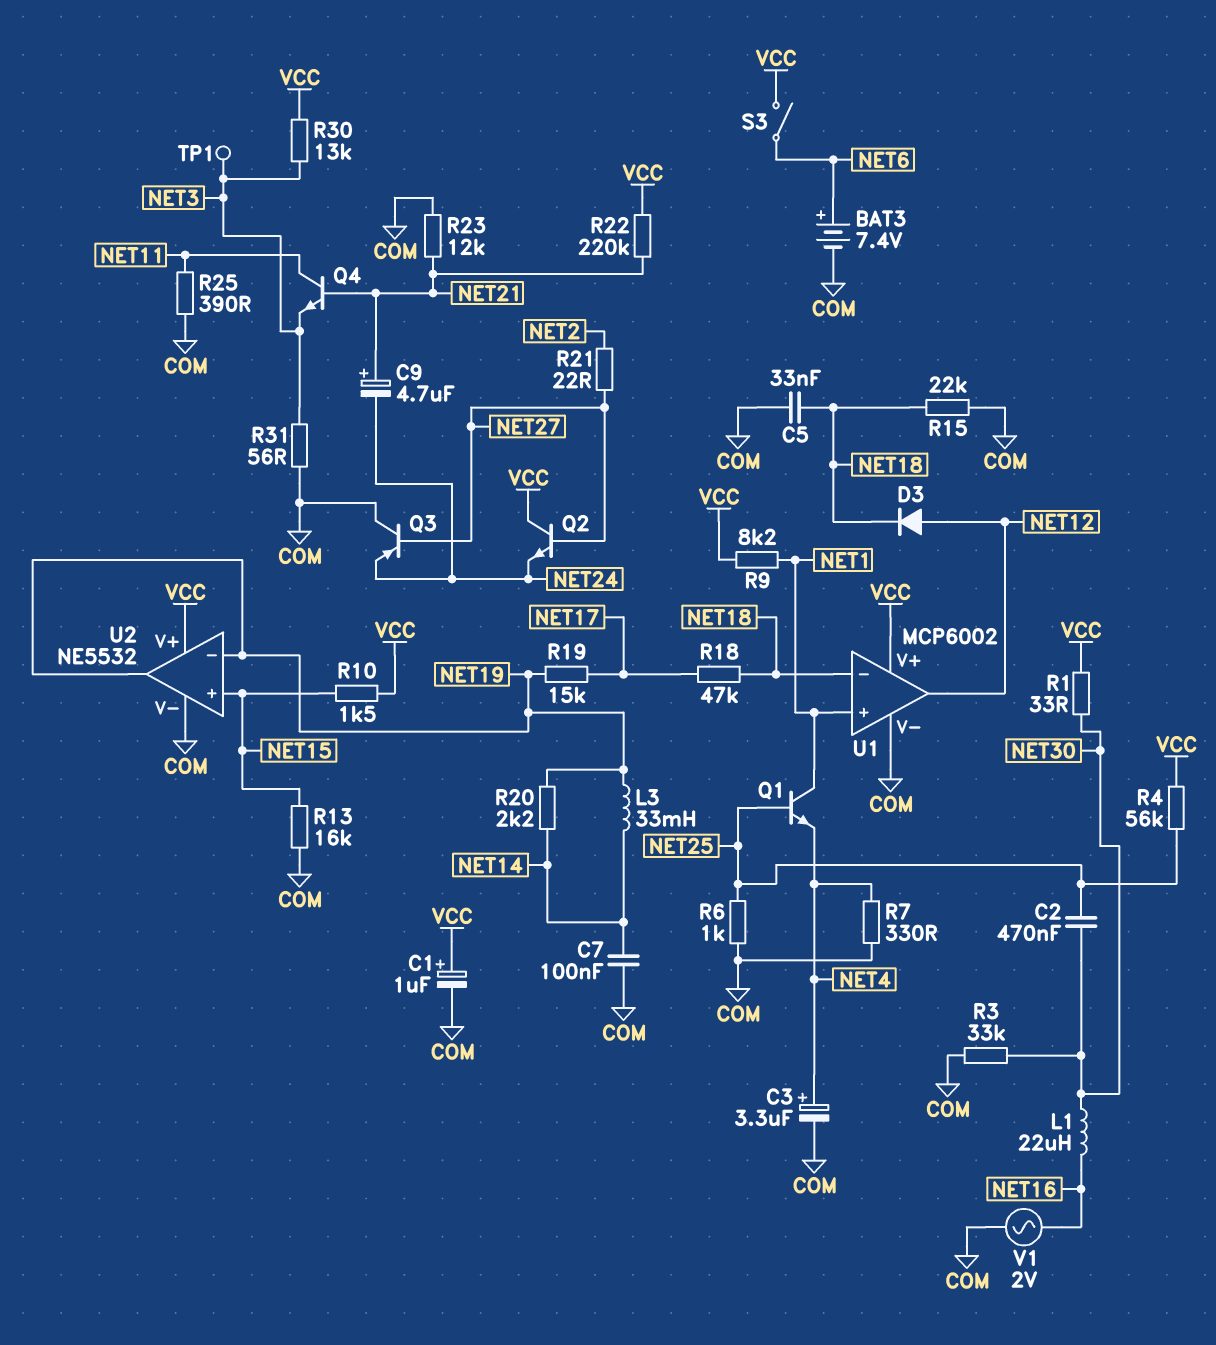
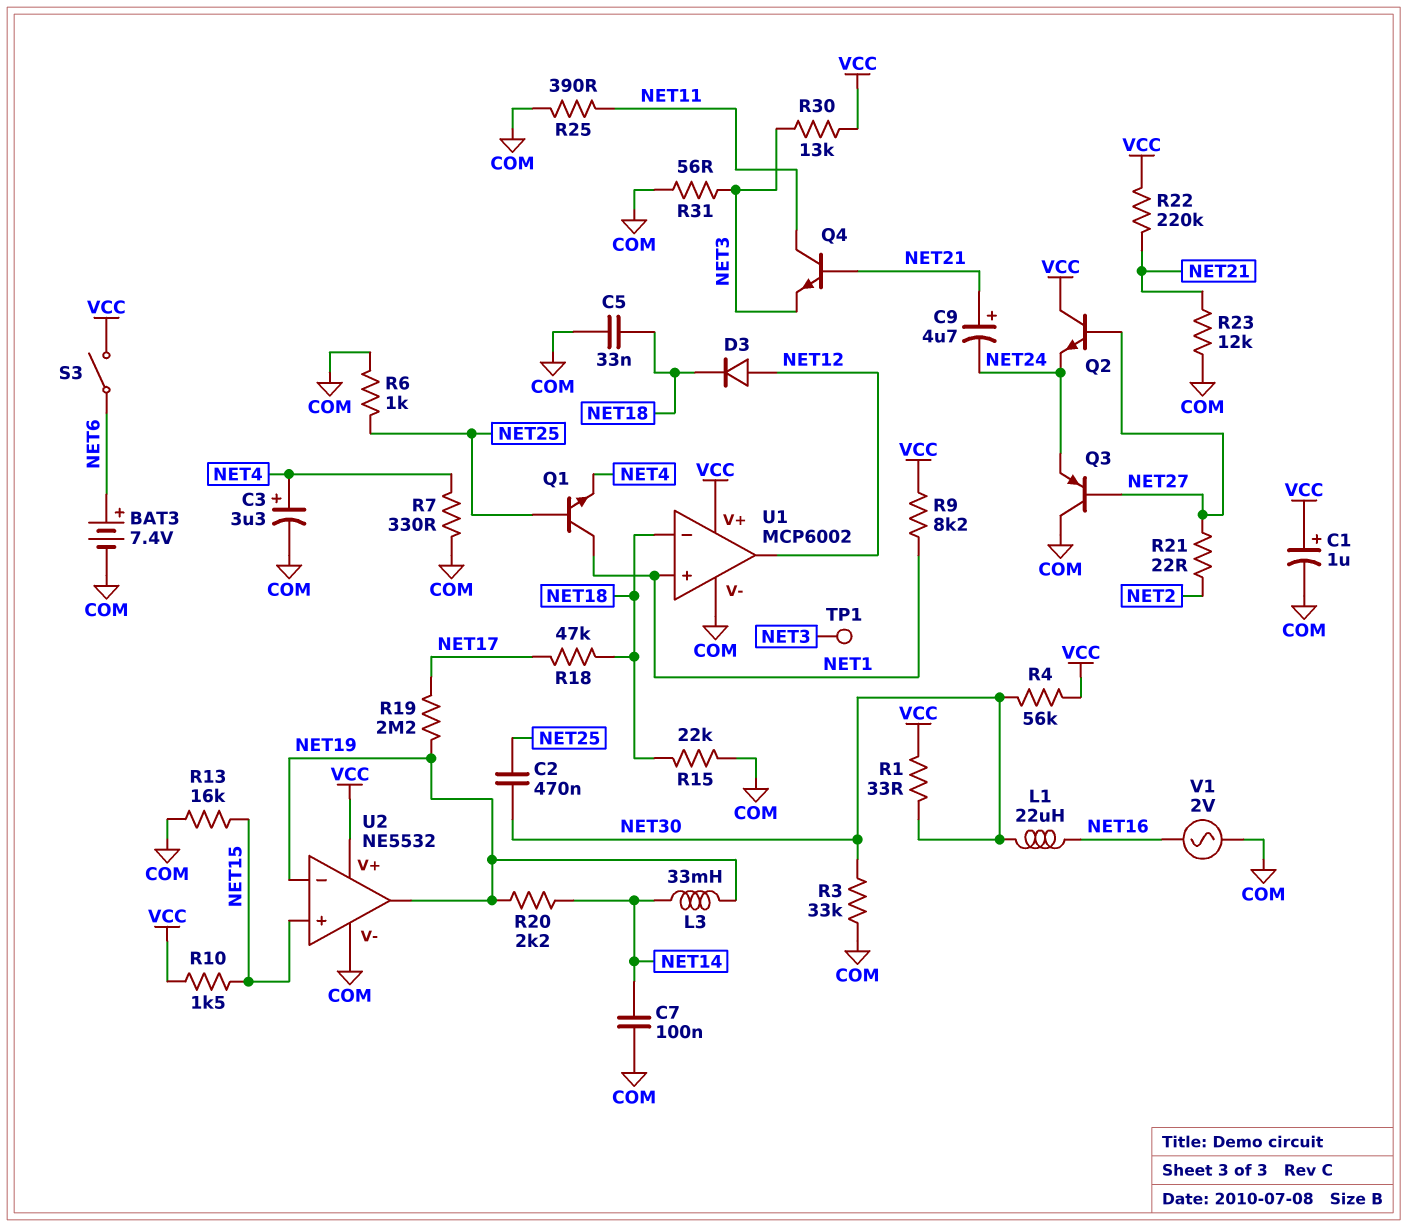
R4: 56k (NET25, VCC) -> 56k (NET30, VCC)
R19: 15k (NET17, NET19) -> 2.2M (NET17, NET19)

